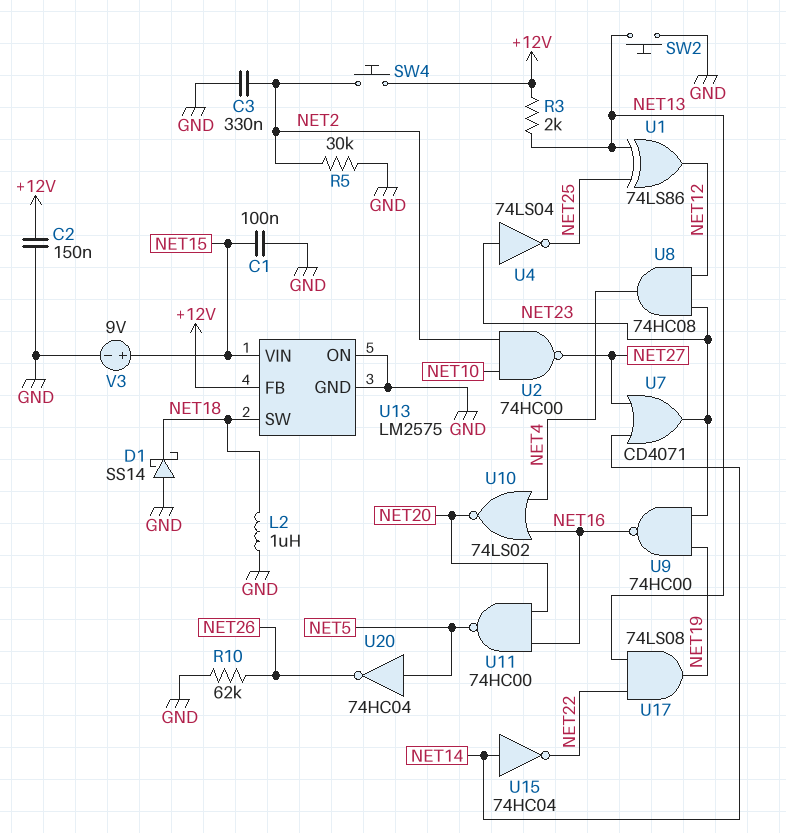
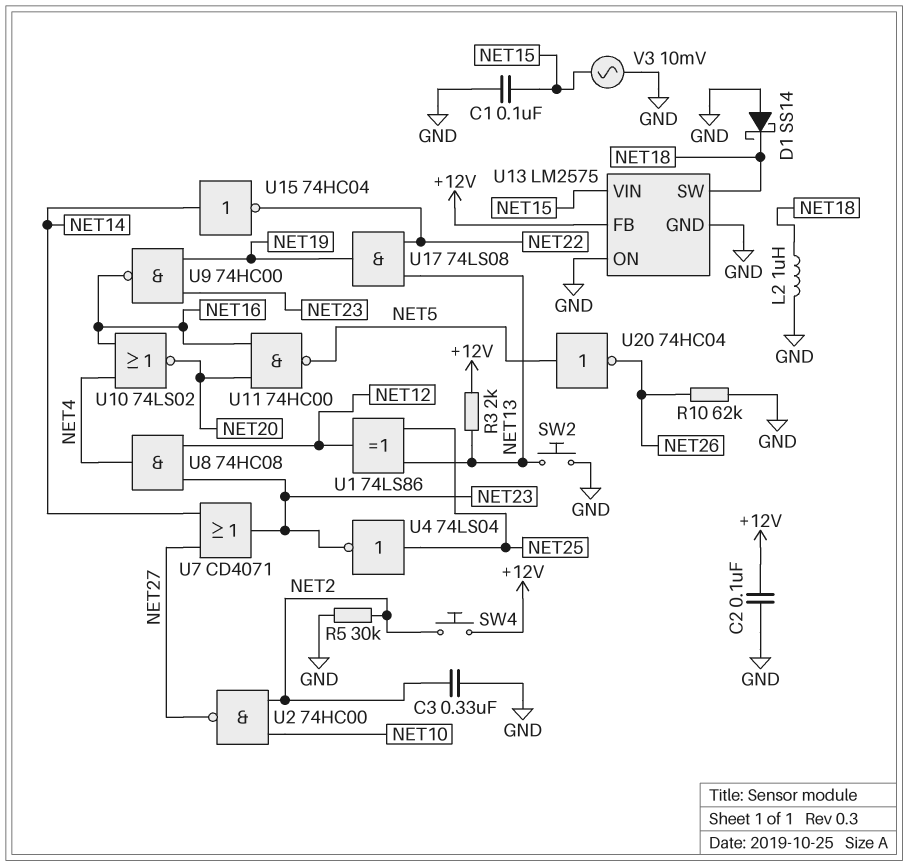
C2: 150nF (+12V, GND) -> 100nF (+12V, GND)
U4: NOT 74LS04 (in NET23, out NET25) -> NOT 74LS04 (in NET25, out NET23)
V3: 9V (plus NET15, minus GND) -> AC 10mV (GND, NET15)

